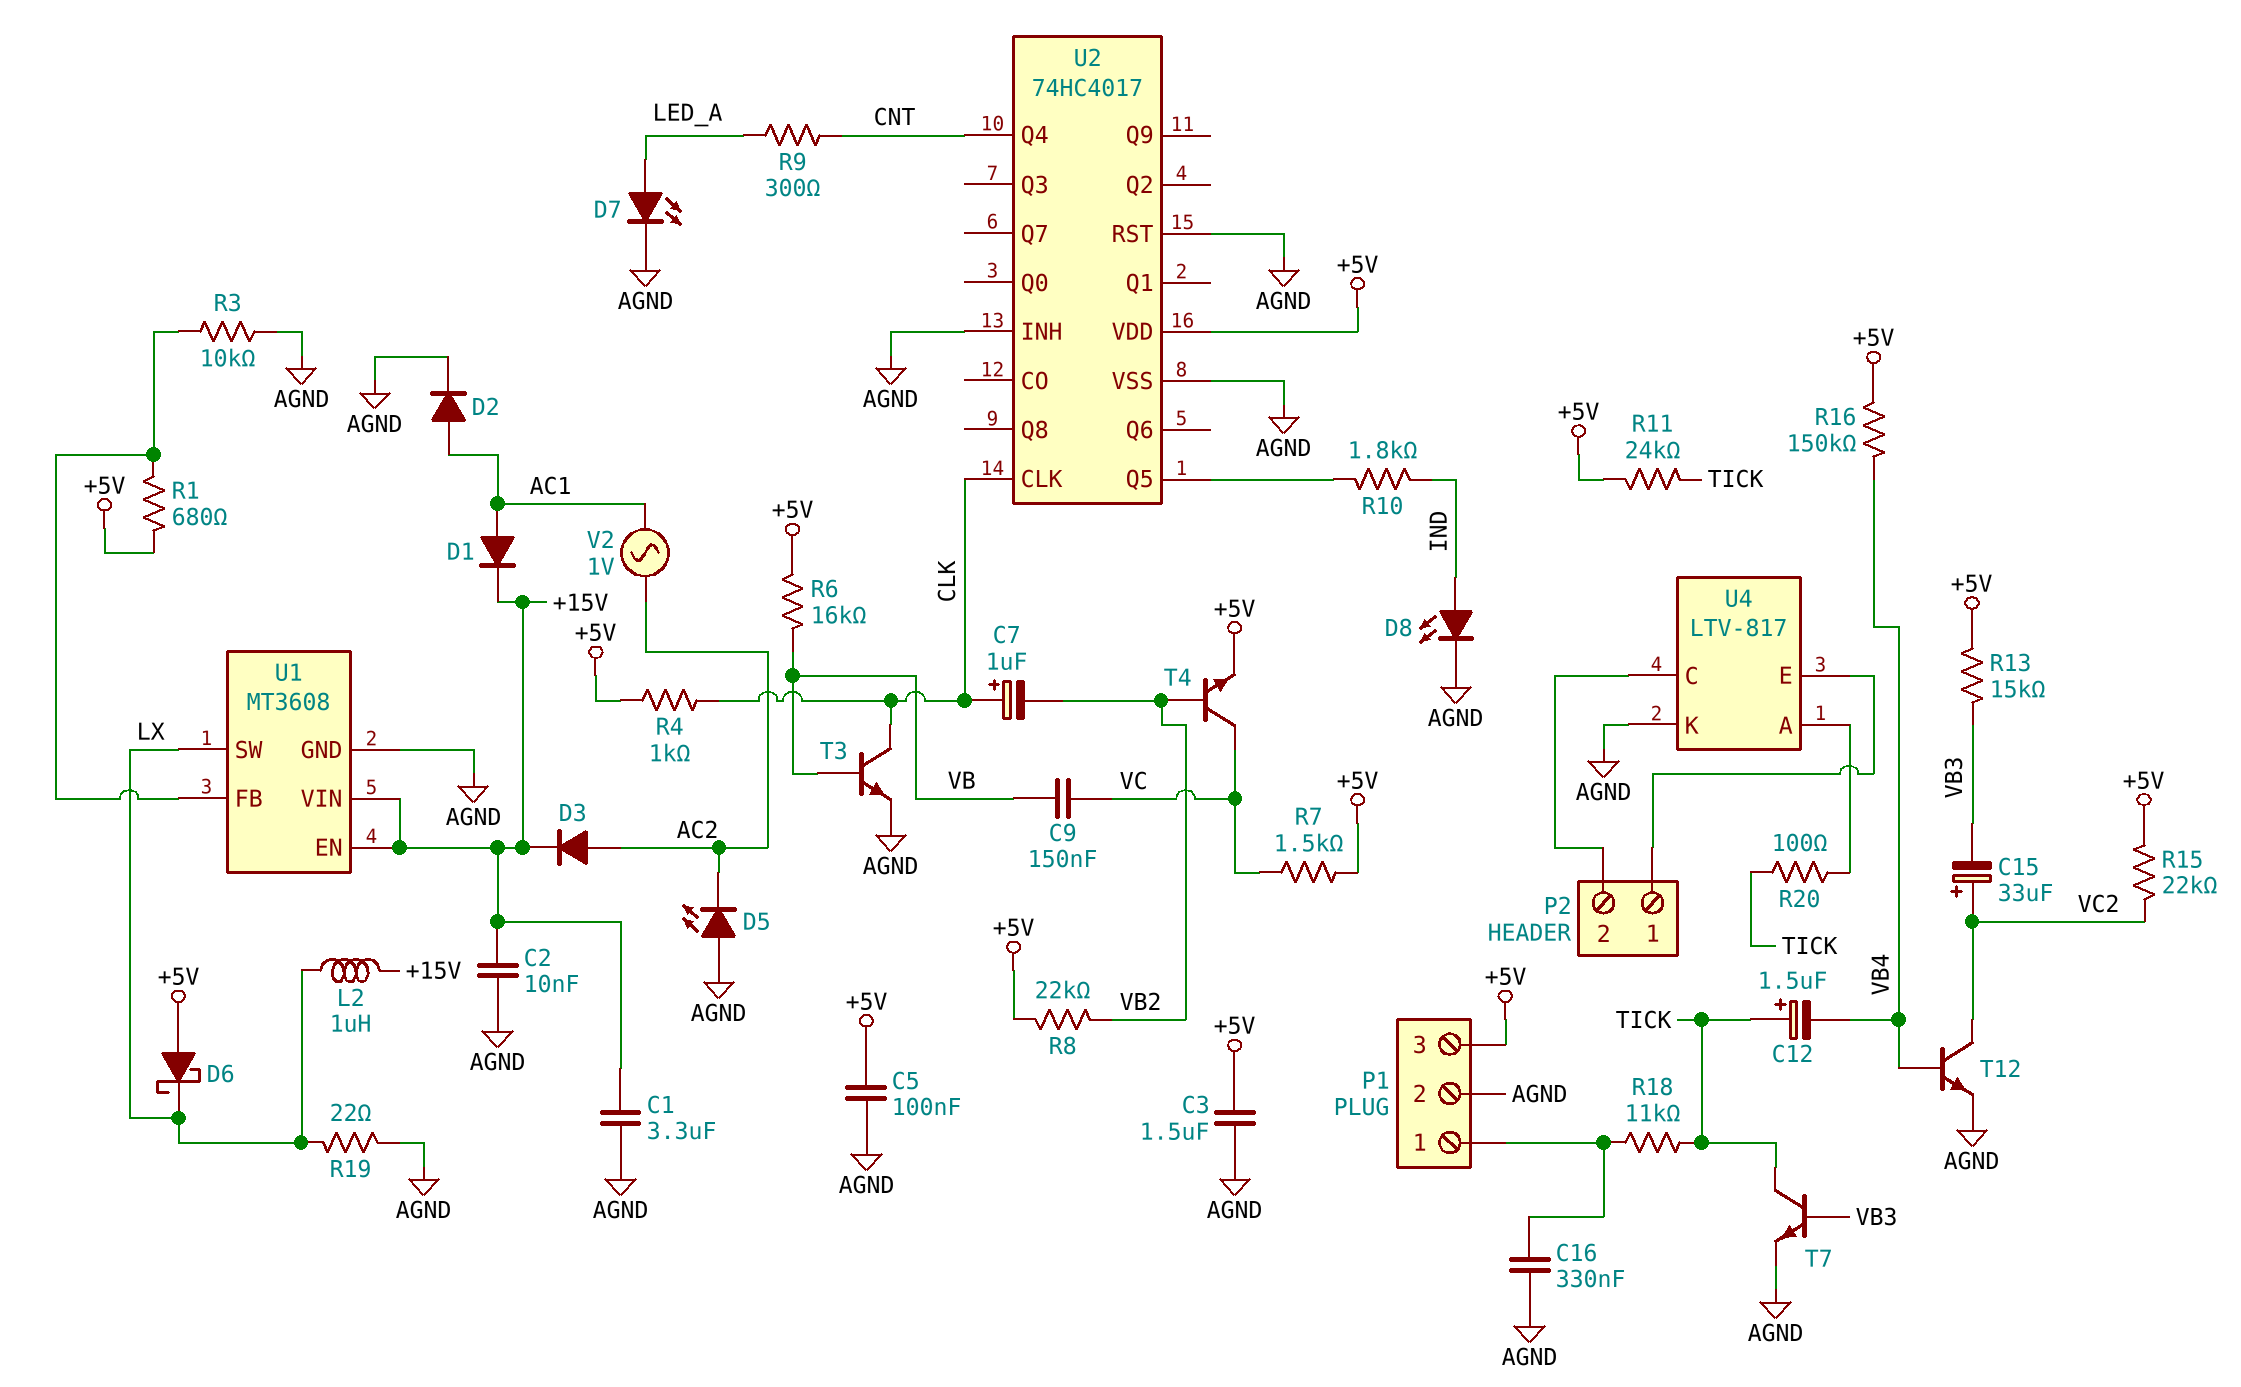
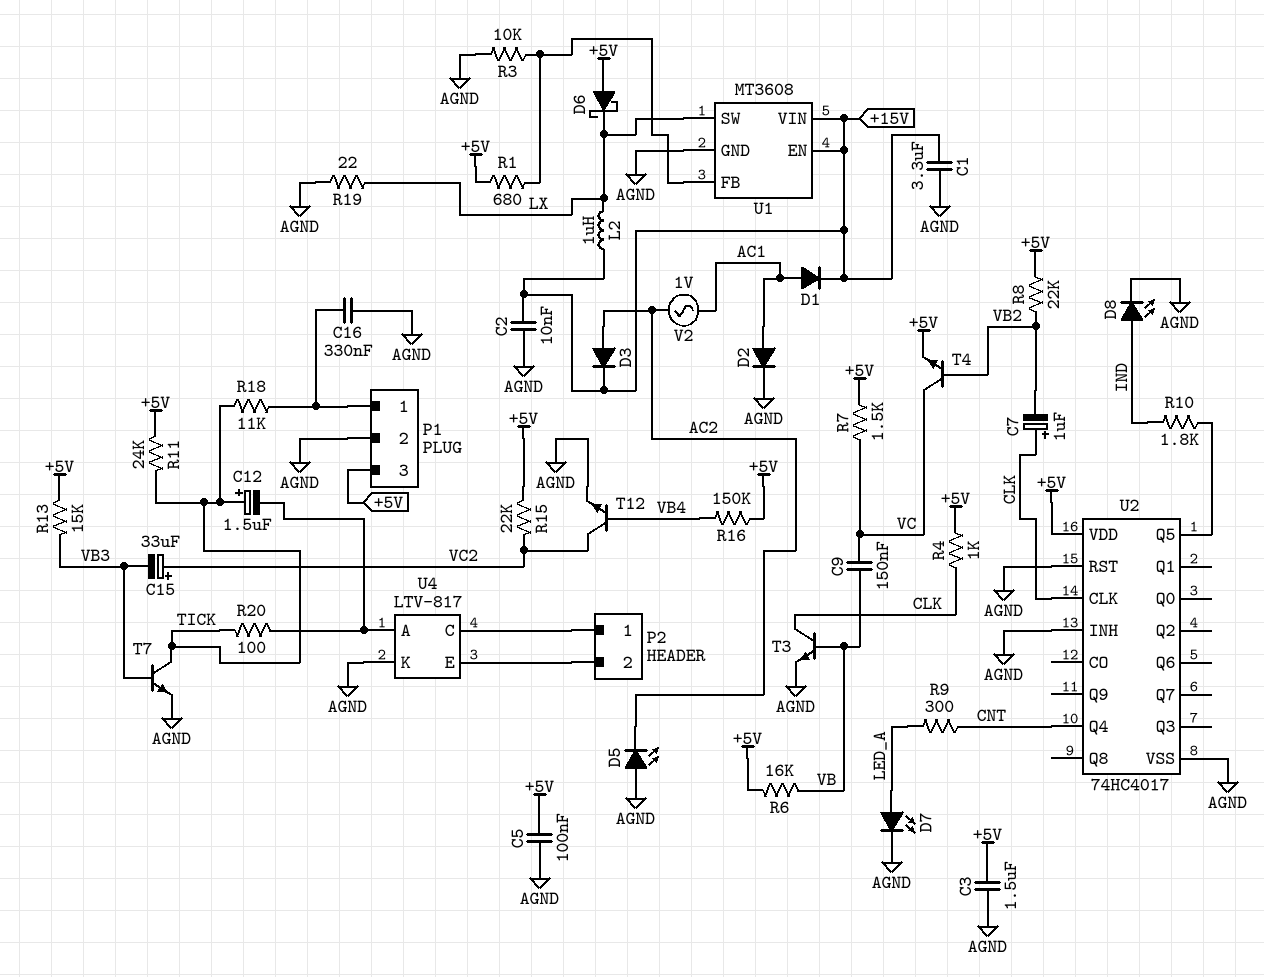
C12: 1.5uF (plus TICK, minus VB4) -> 1.5uF (plus TICK, minus U4/A)
U4 pin C: P2/2 -> P2/1
U4 pin E: P2/1 -> P2/2

